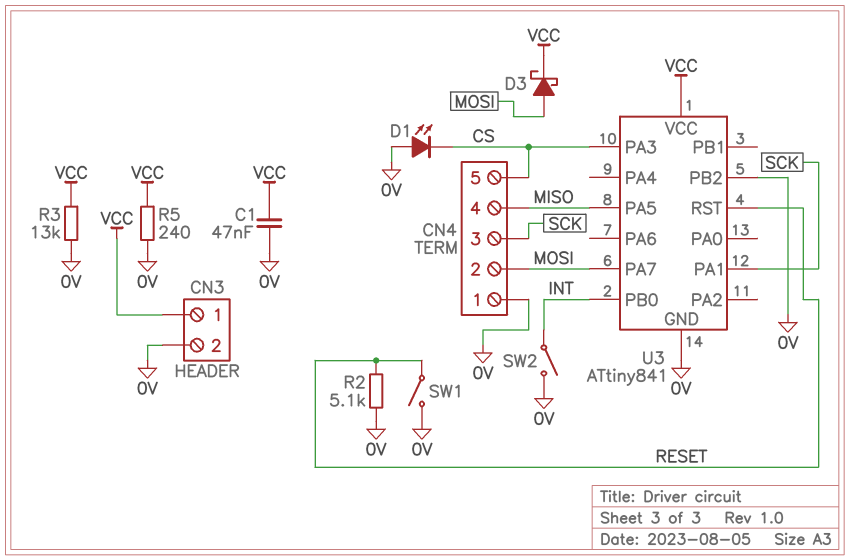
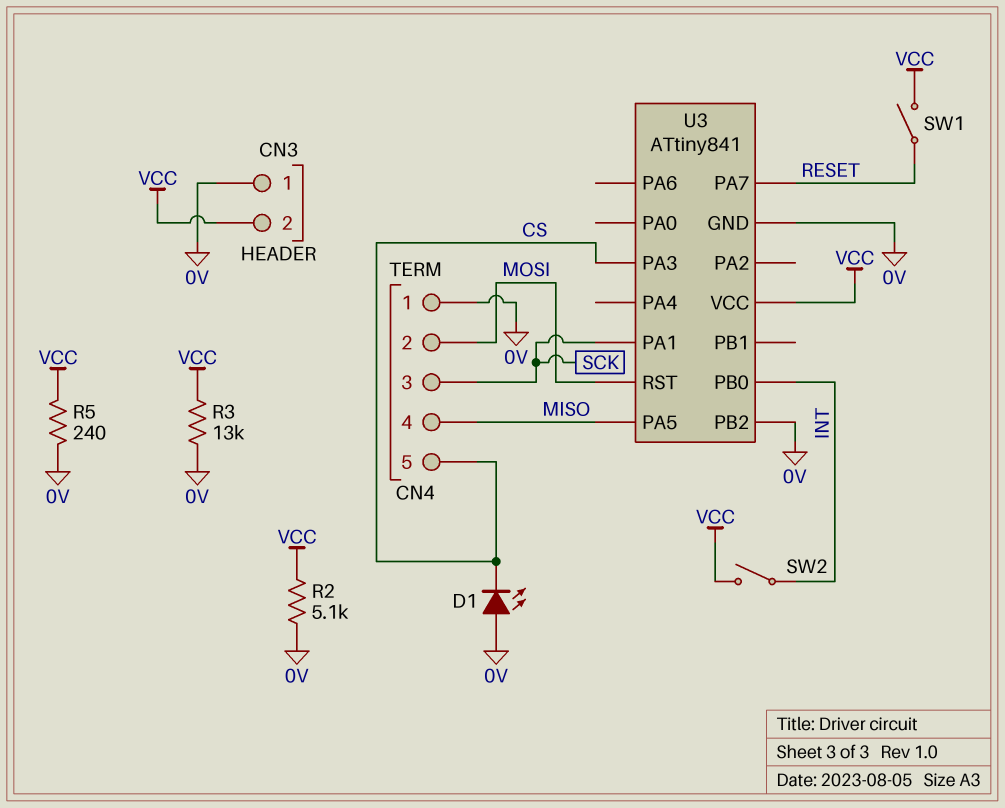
C1: 47nF (0V, VCC) -> none
CN3 pin 1: VCC -> 0V
CN3 pin 2: 0V -> VCC
D3: schottky (A MOSI, K VCC) -> none
R2: 5.1k (0V, RESET) -> 5.1k (0V, VCC)
SW1: switch (0V, RESET) -> switch (RESET, VCC)
SW2: switch (0V, INT) -> switch (INT, VCC)
U3 pin PA7: MOSI -> RESET
U3 pin RST: RESET -> MOSI

